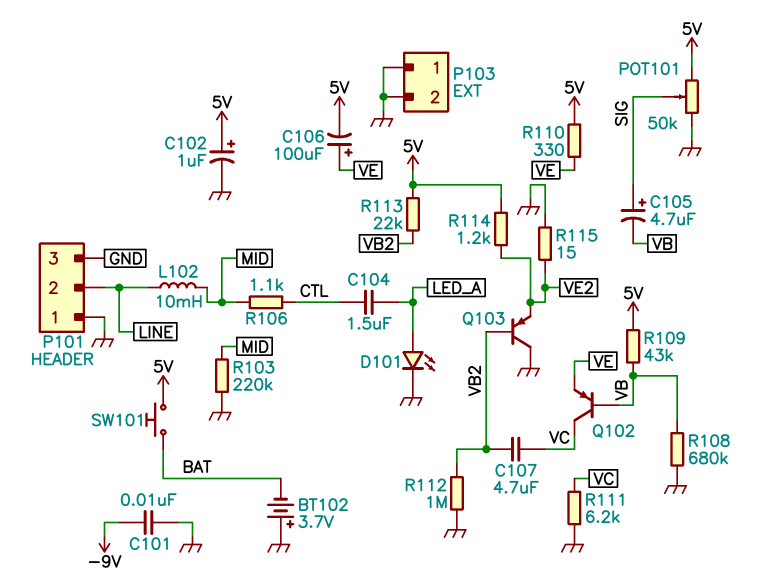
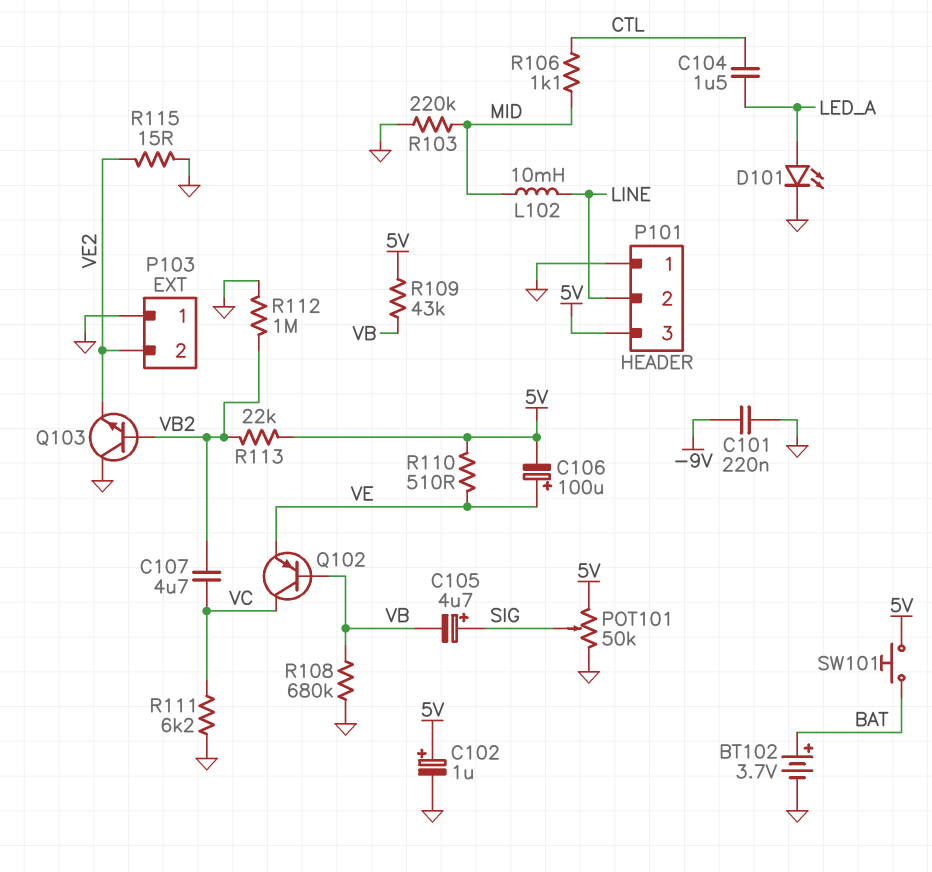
BT102: 3.7V (plus GND, minus BAT) -> 3.7V (plus BAT, minus GND)
C101: 10nF (-9V, GND) -> 220nF (-9V, GND)
P101 pin 3: GND -> 5V
P103 pin 2: GND -> VE2
Q103: PNP (B VB2, C GND, E VE2) -> NPN (B VB2, C GND, E VE2)
R110: 330 (5V, VE) -> 510 (5V, VE)
R114: 1.2k (5V, VE2) -> none

